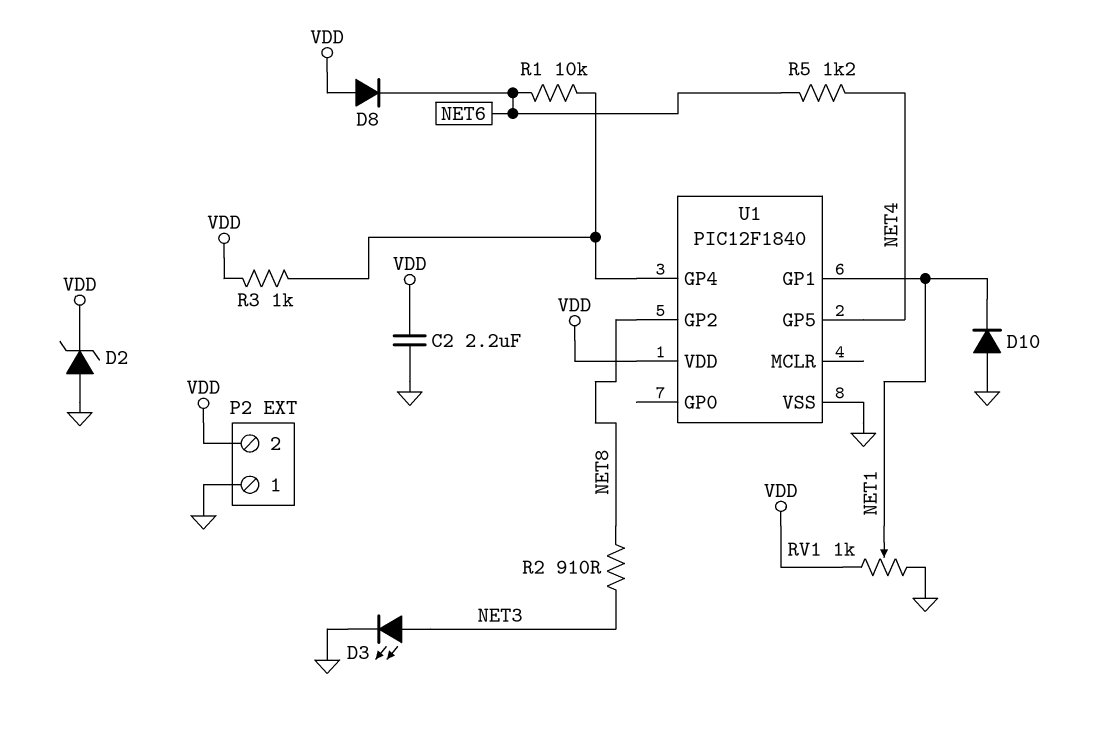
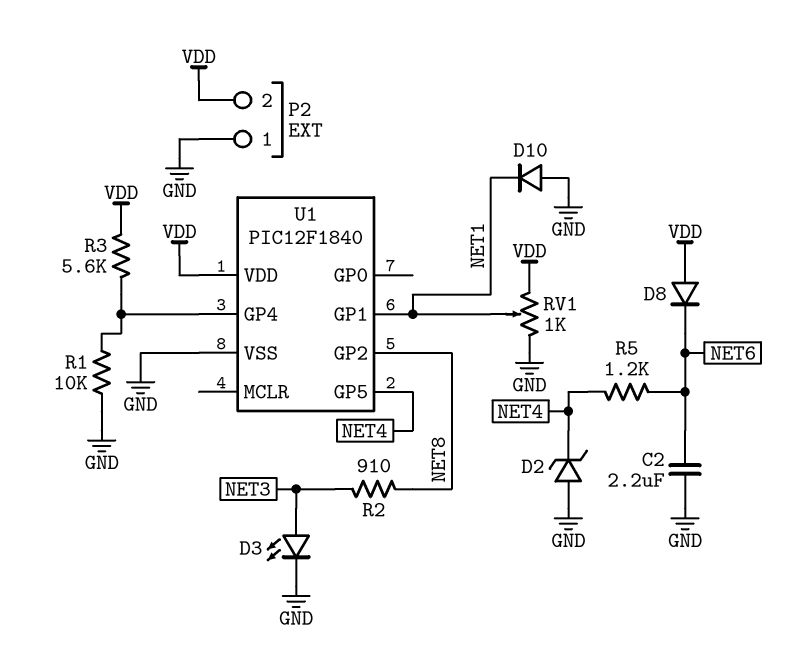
C2: 2.2uF (GND, VDD) -> 2.2uF (GND, NET6)
D2: zener (A GND, K VDD) -> zener (A GND, K NET4)
R1: 10k (NET6, U1/GP4) -> 10k (GND, U1/GP4)
R3: 1k (U1/GP4, VDD) -> 5.6k (U1/GP4, VDD)

